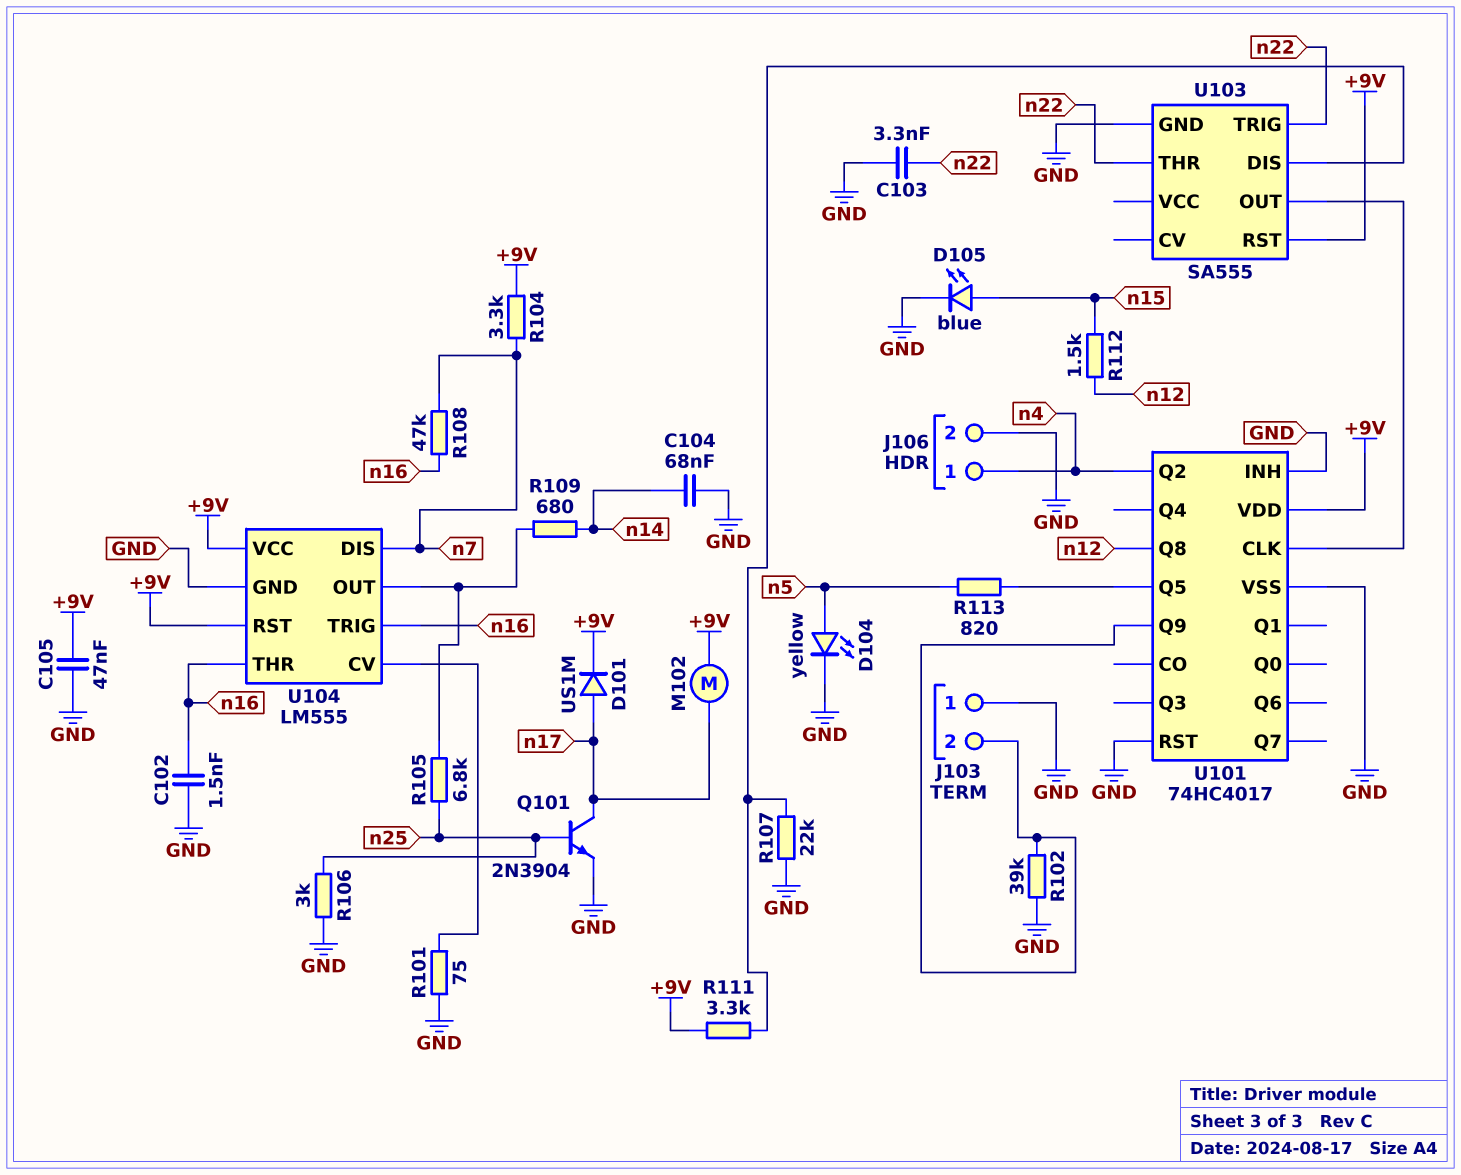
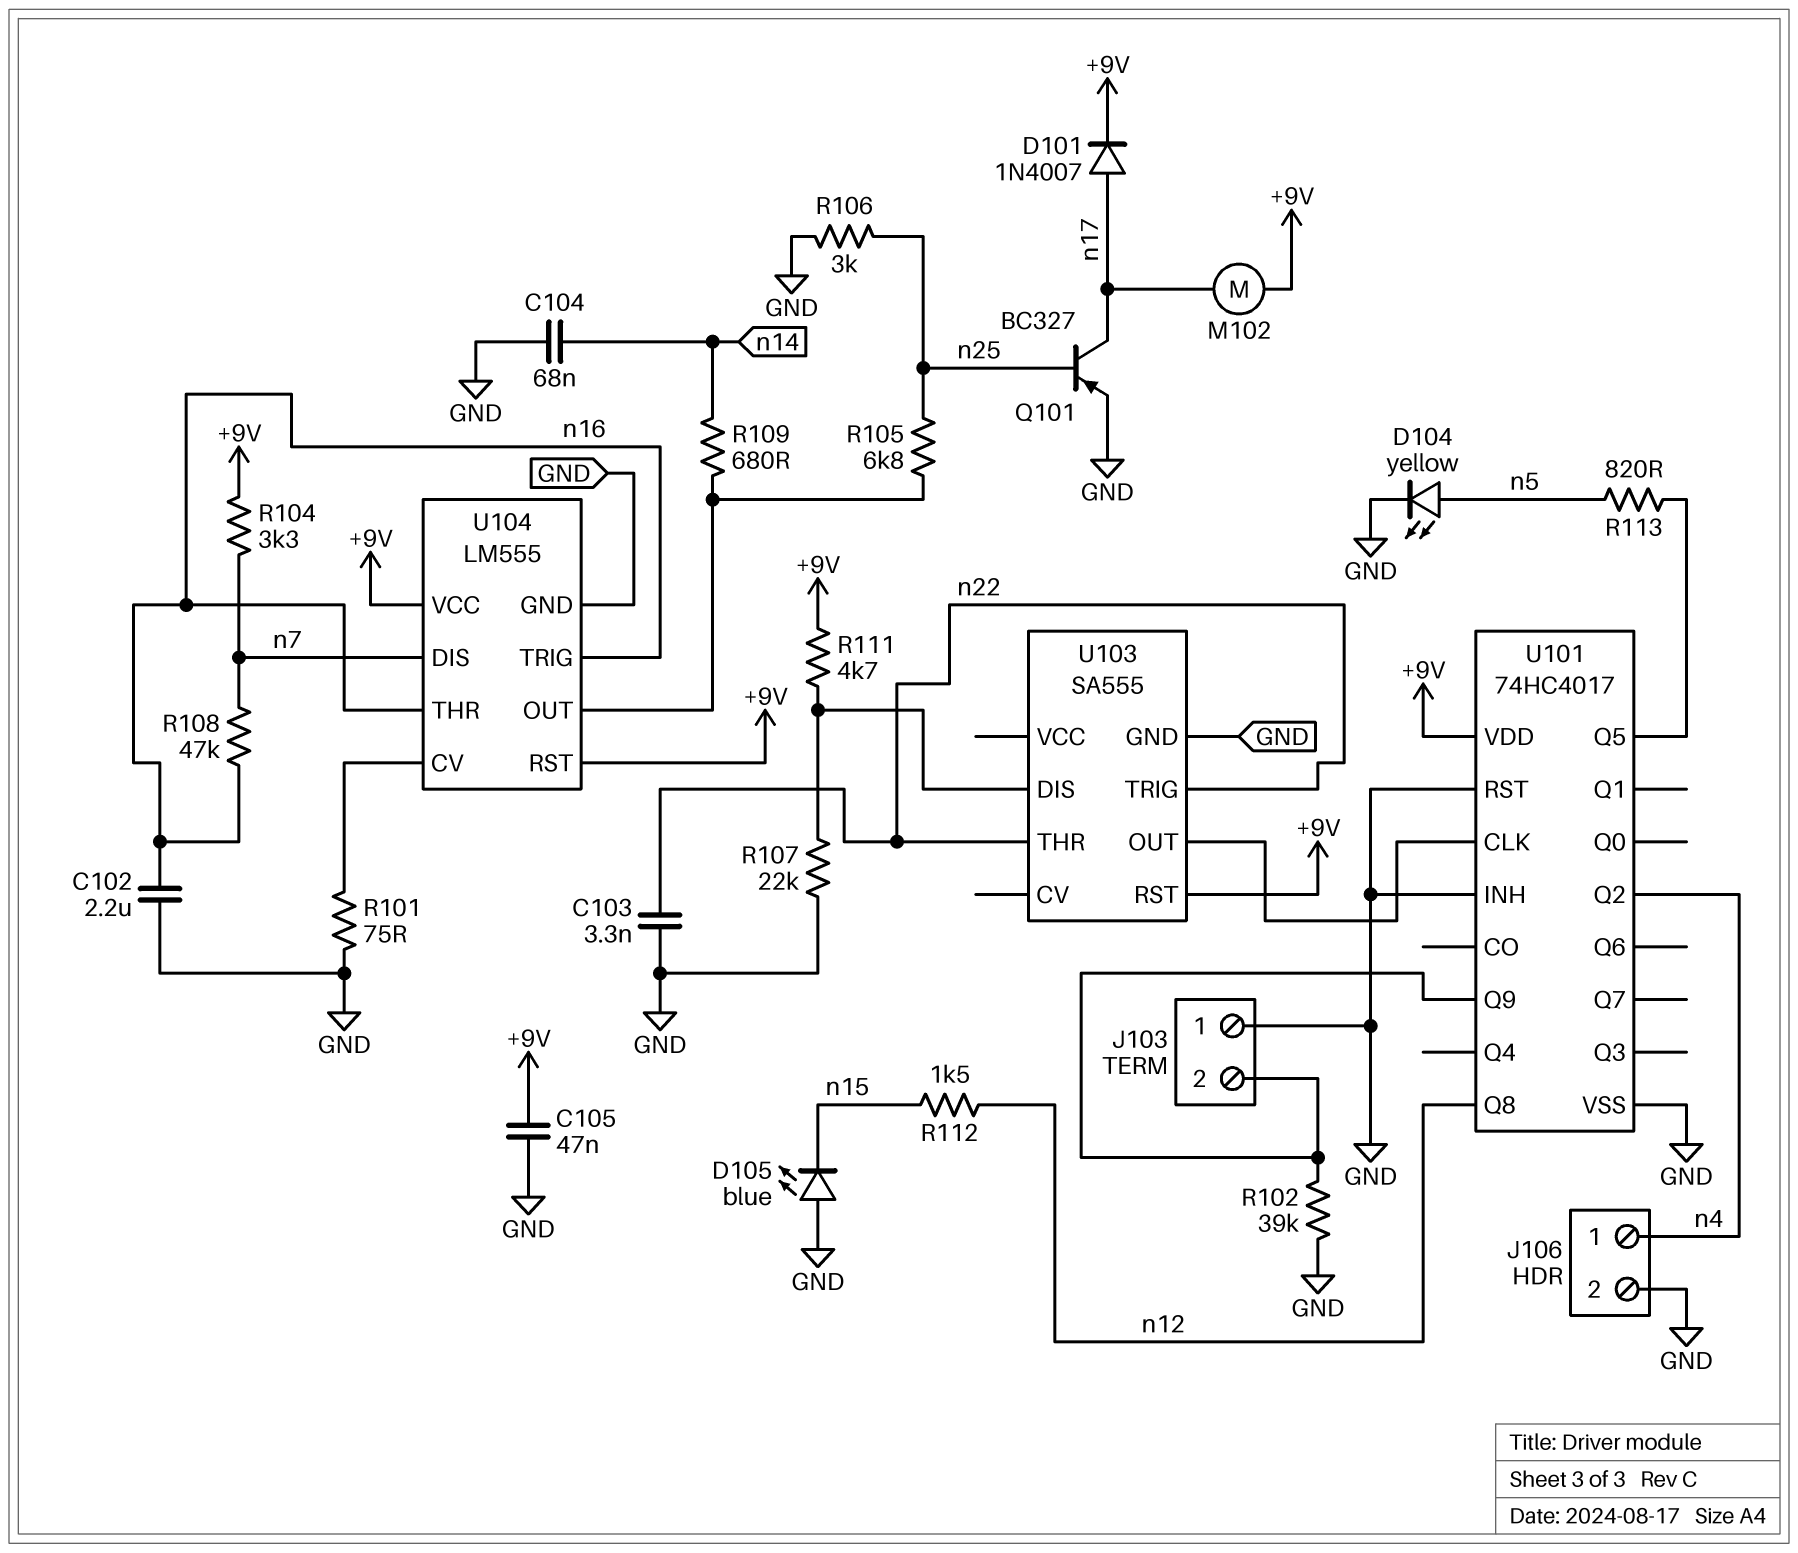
C102: 1.5nF (GND, n16) -> 2.2uF (GND, n16)
D101: diode US1M (A n17, K +9V) -> diode 1N4007 (A n17, K +9V)
D105: LED blue (A n15, K GND) -> LED blue (A GND, K n15)
Q101: NPN 2N3904 (B n25, C n17, E GND) -> PNP BC327 (B n25, C n17, E GND)
R111: 3.3k (+9V, U103/DIS) -> 4.7k (+9V, U103/DIS)

